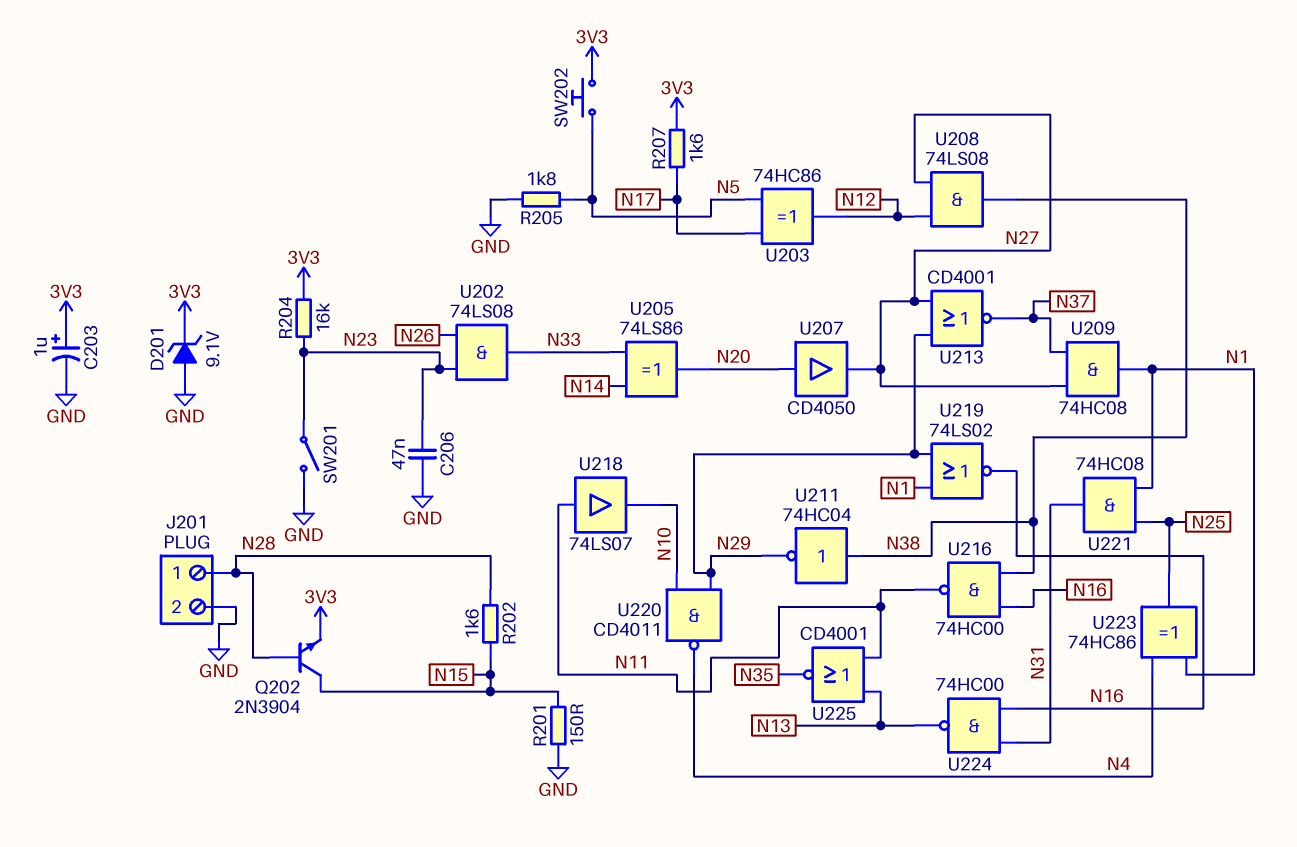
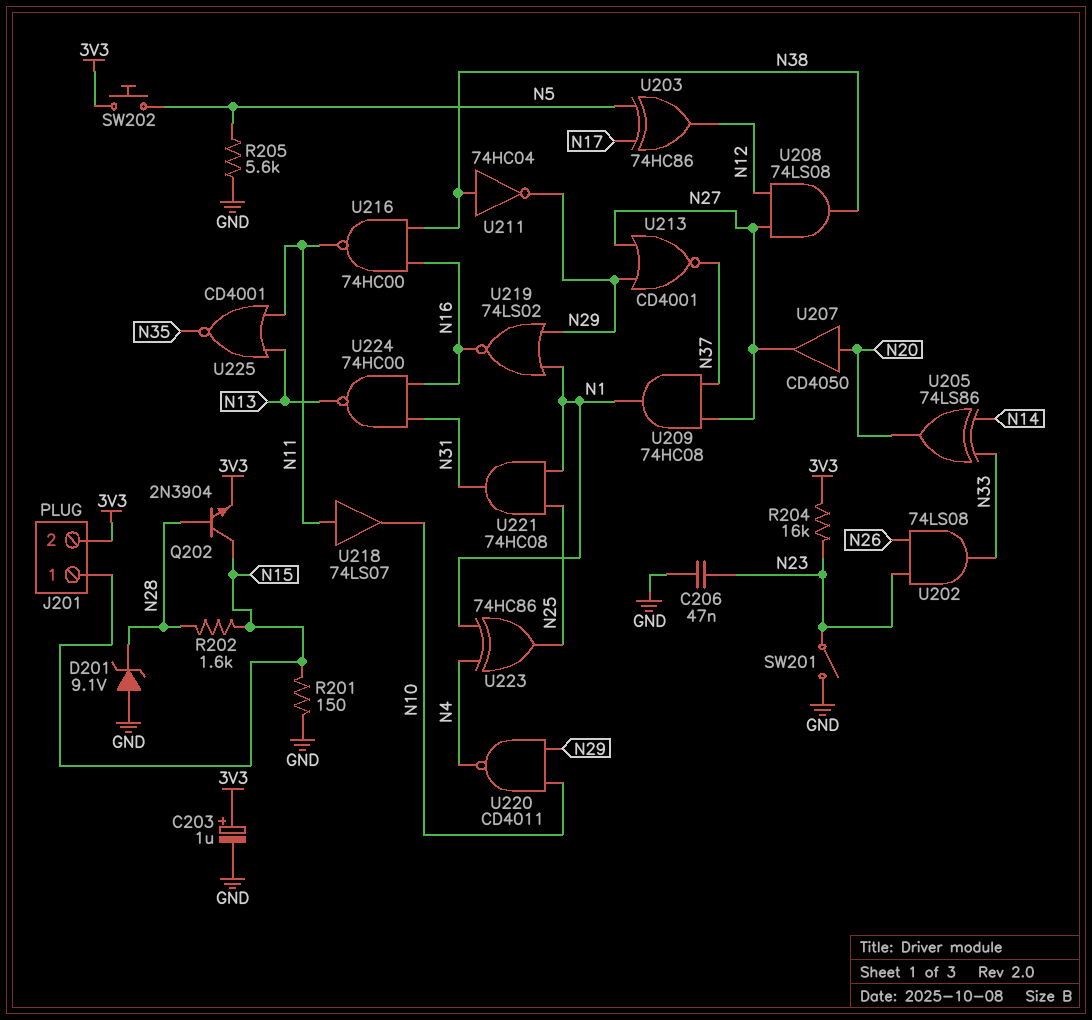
D201: zener 9.1V (A GND, K 3V3) -> zener 9.1V (A GND, K N28)
J201 pin 1: N28 -> N15
J201 pin 2: GND -> 3V3
R205: 1.8k (GND, N5) -> 5.6k (GND, N5)
R207: 1.6k (3V3, N17) -> none

